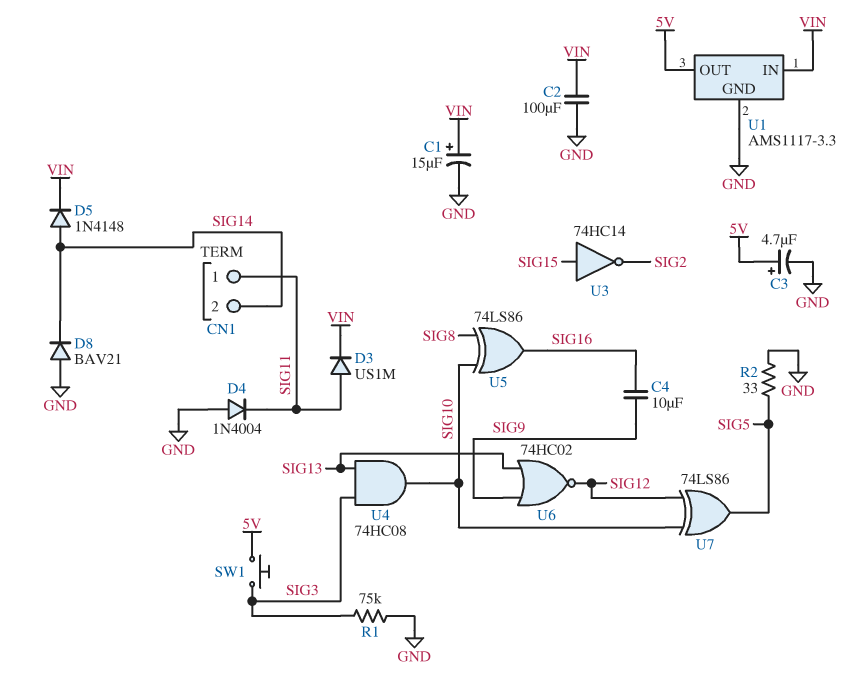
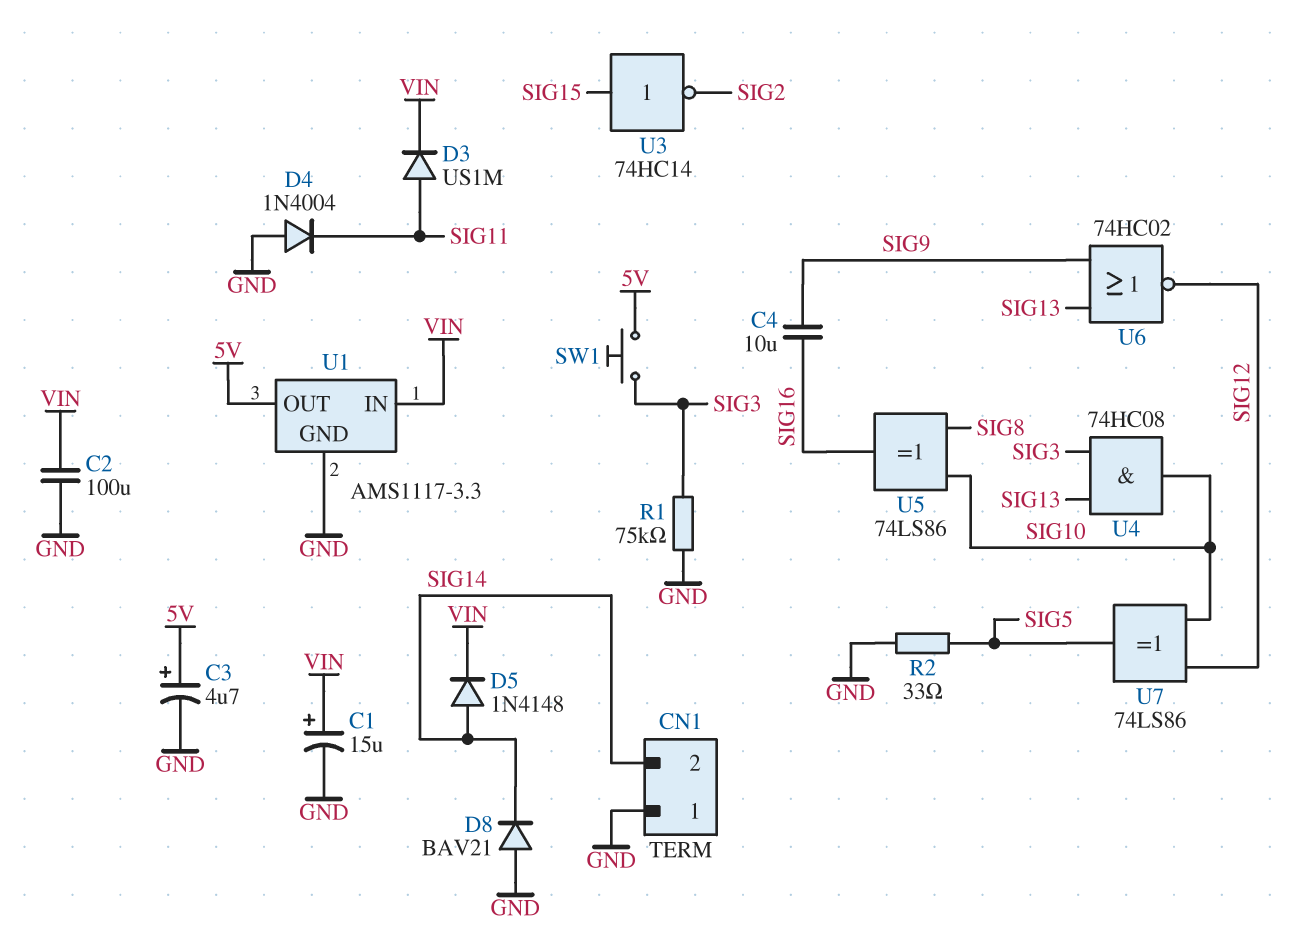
CN1 pin 1: SIG11 -> GND

